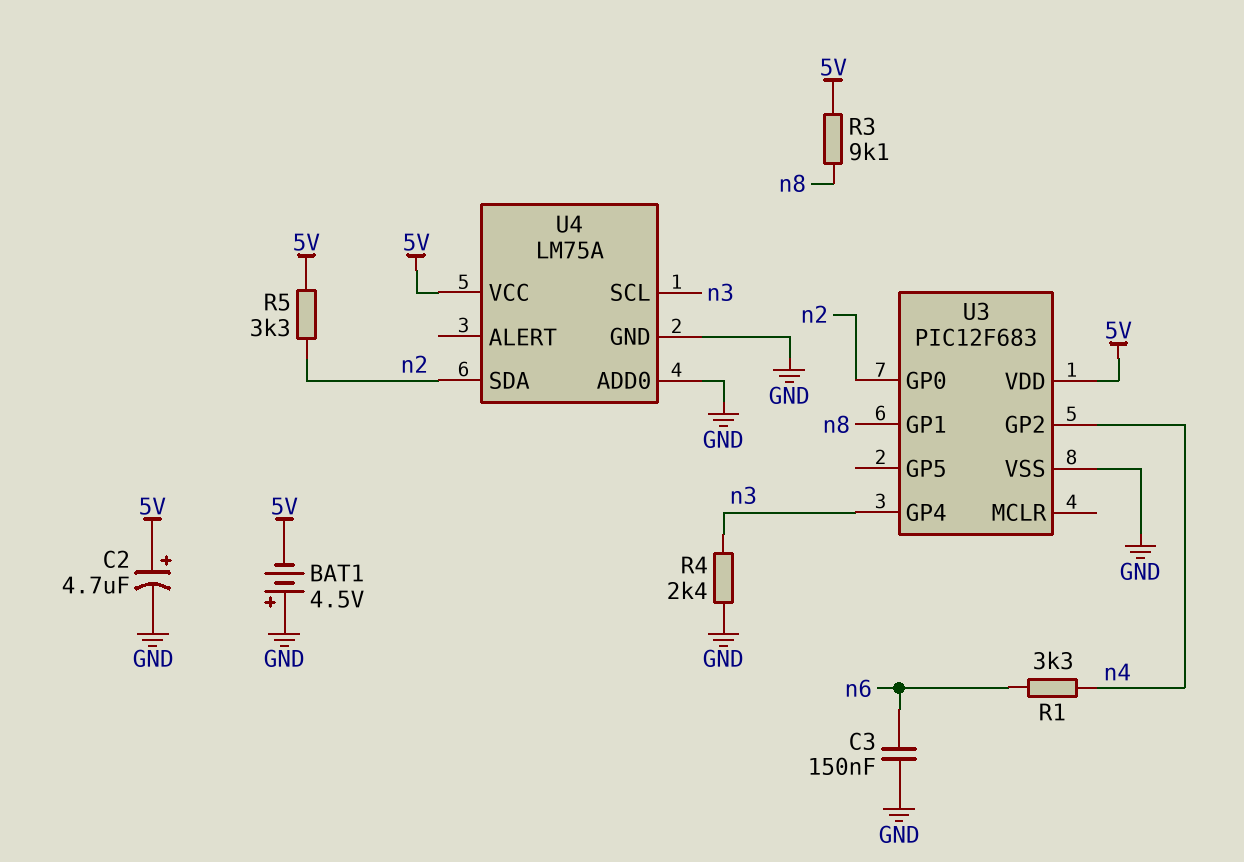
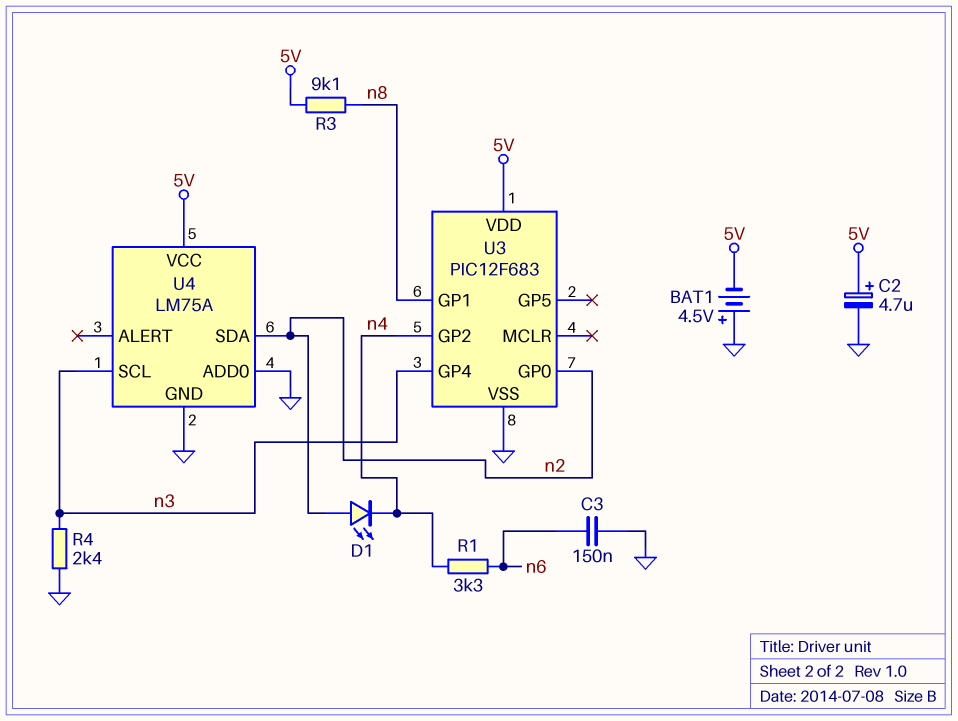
D1: none -> LED (A n2, K n4)
R5: 3.3k (5V, n2) -> none

